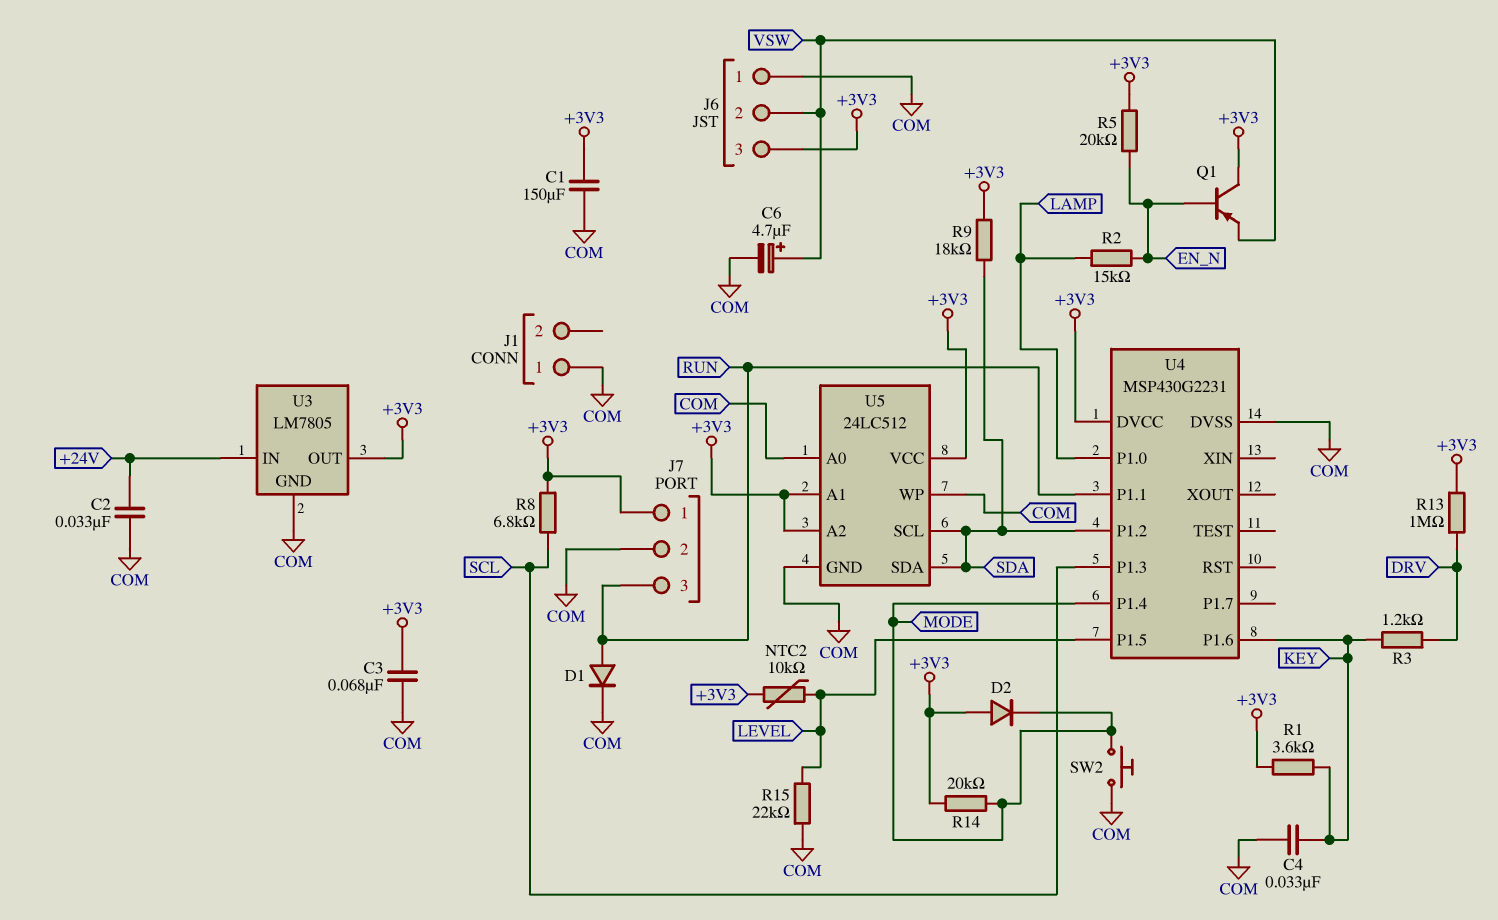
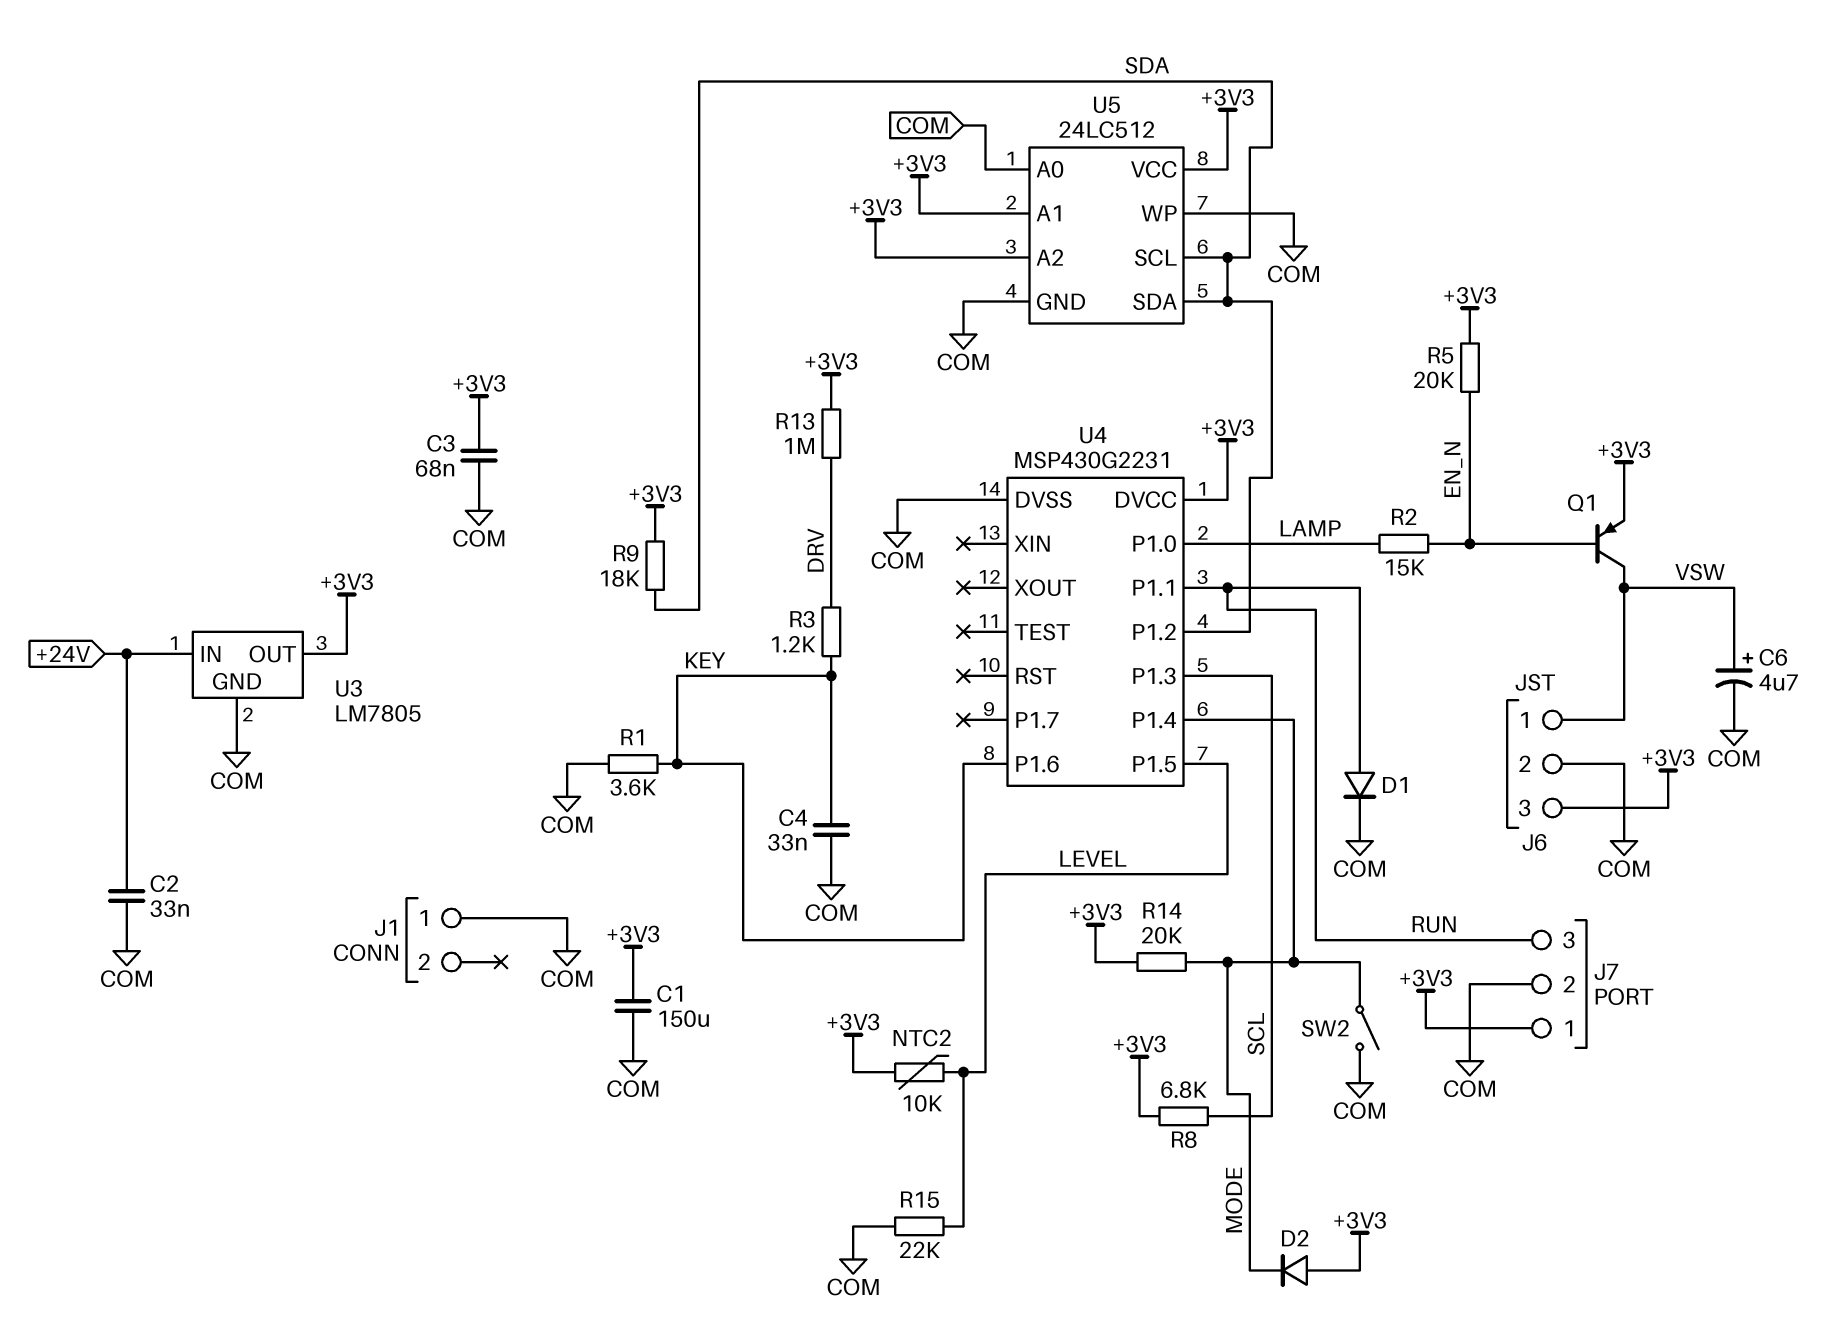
J6 pin 1: COM -> VSW
J6 pin 2: VSW -> COM
Q1: PNP (B EN_N, C +3V3, E VSW) -> PNP (B EN_N, C VSW, E +3V3)
R1: 3.6k (+3V3, KEY) -> 3.6k (COM, KEY)
SW2: button (COM, MODE) -> switch (COM, MODE)

